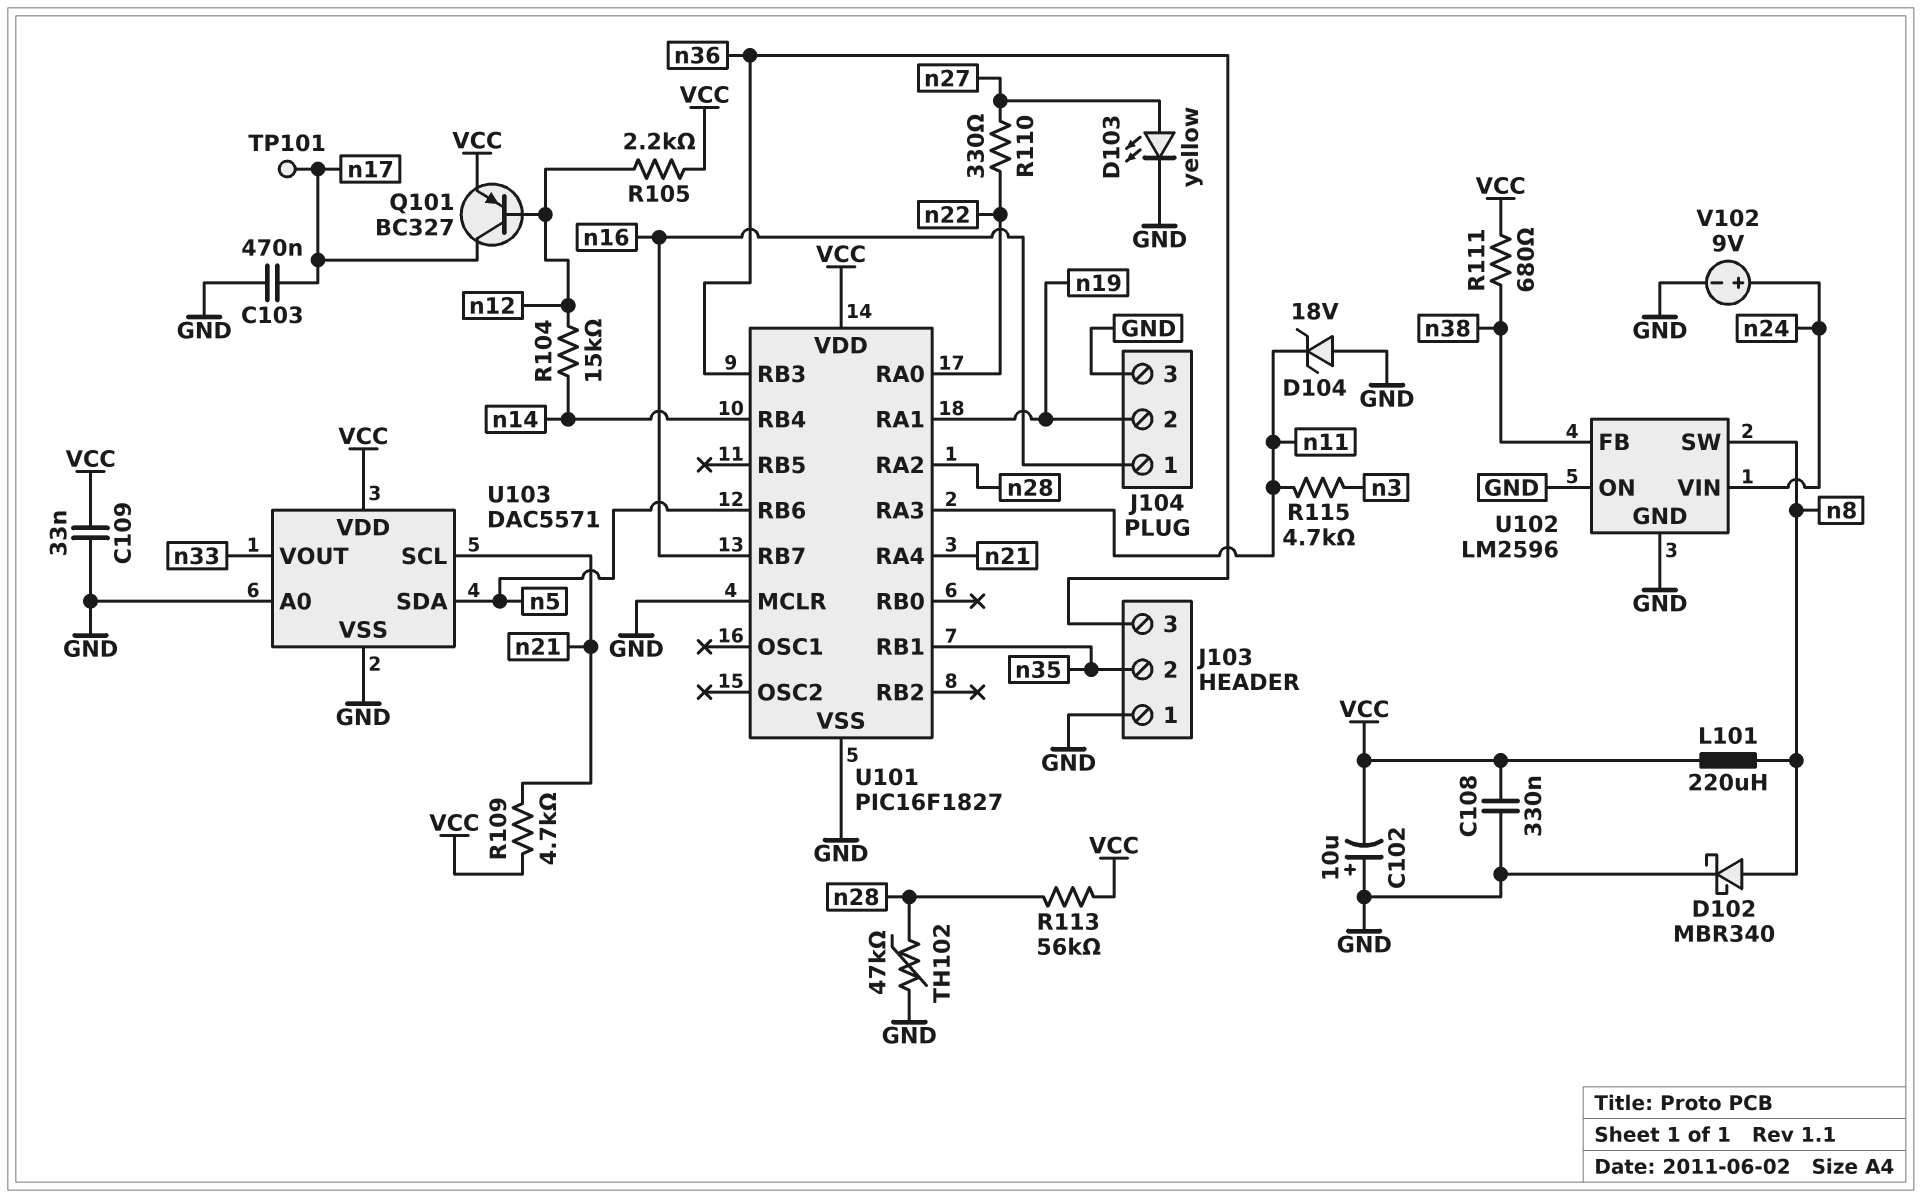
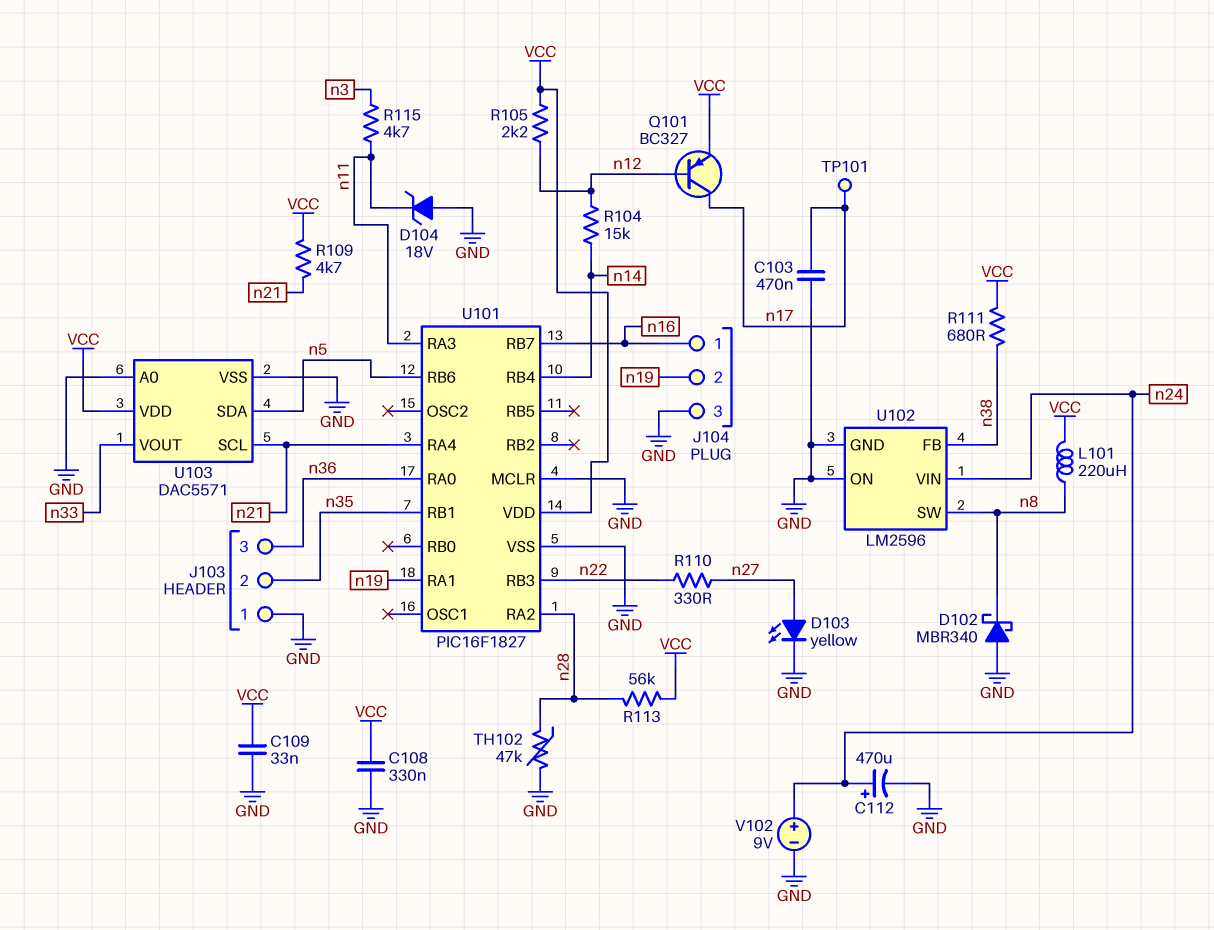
C102: 10uF (plus GND, minus VCC) -> none
C112: none -> 470uF (plus n24, minus GND)
D102: schottky MBR340 (A n8, K GND) -> schottky MBR340 (A GND, K n8)
U101 pin RA0: n22 -> n36
U101 pin RB3: n36 -> n22

